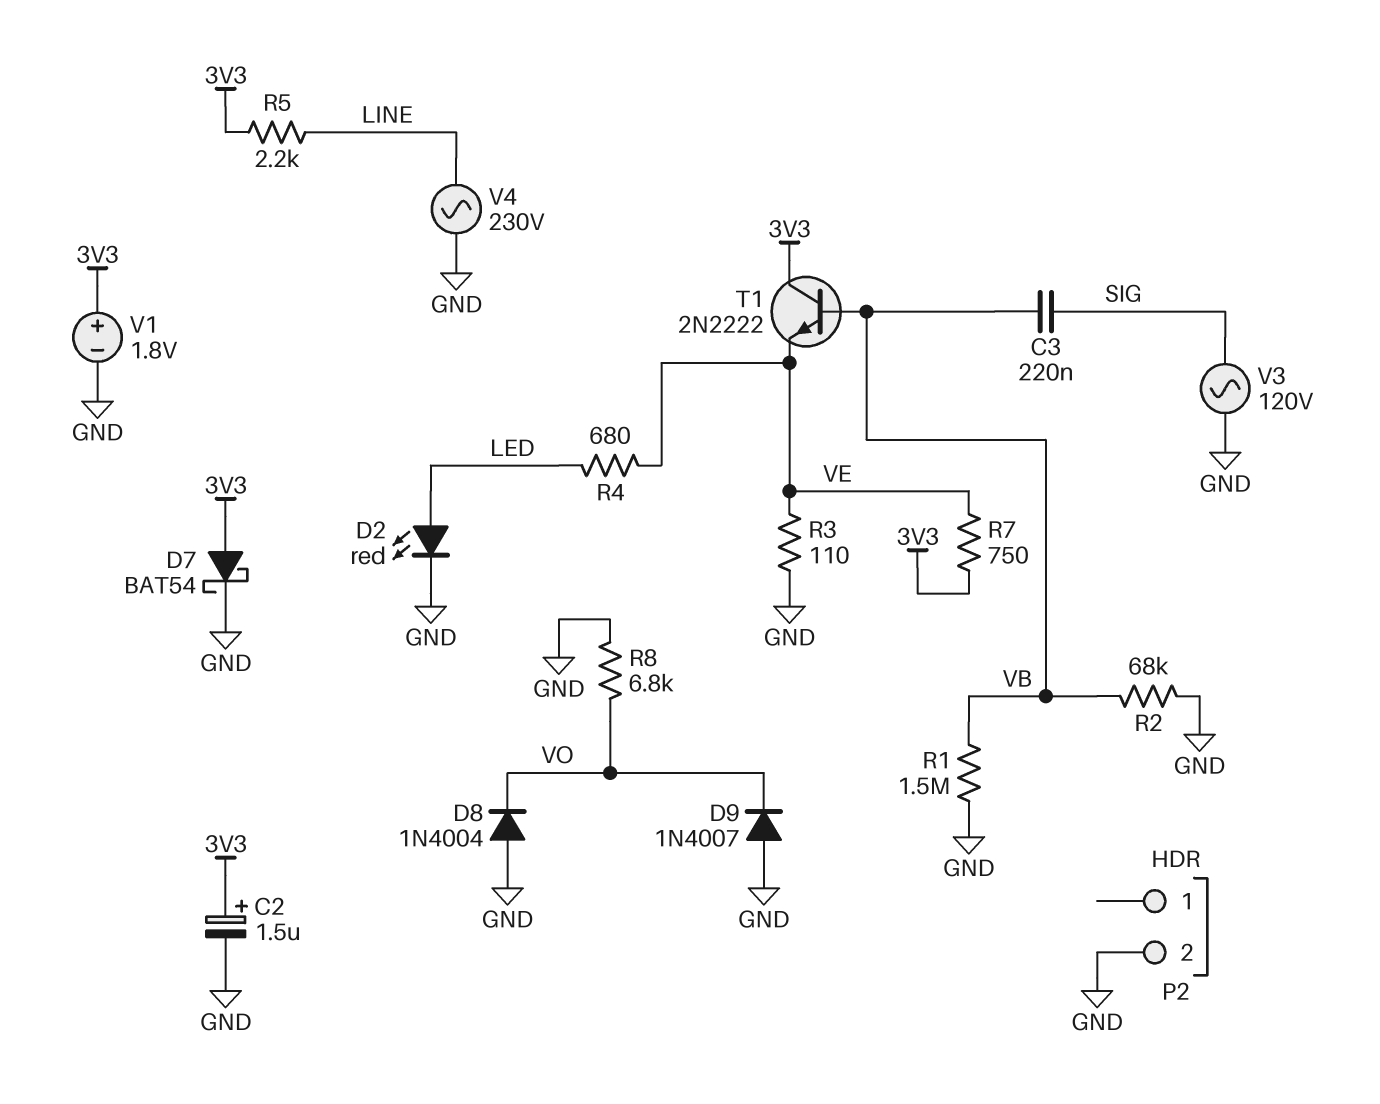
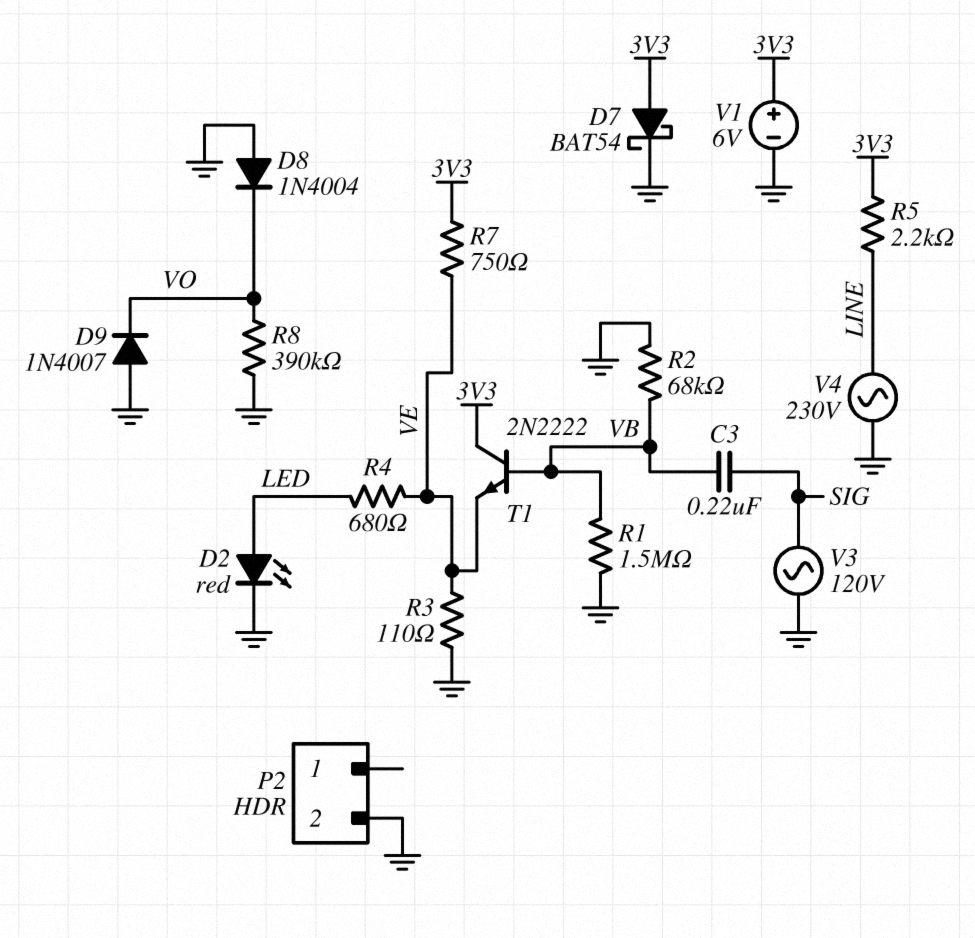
C2: 1.5uF (plus 3V3, minus GND) -> none
R8: 6.8k (GND, VO) -> 390k (GND, VO)
V1: 1.8V (plus 3V3, minus GND) -> 6V (plus 3V3, minus GND)

